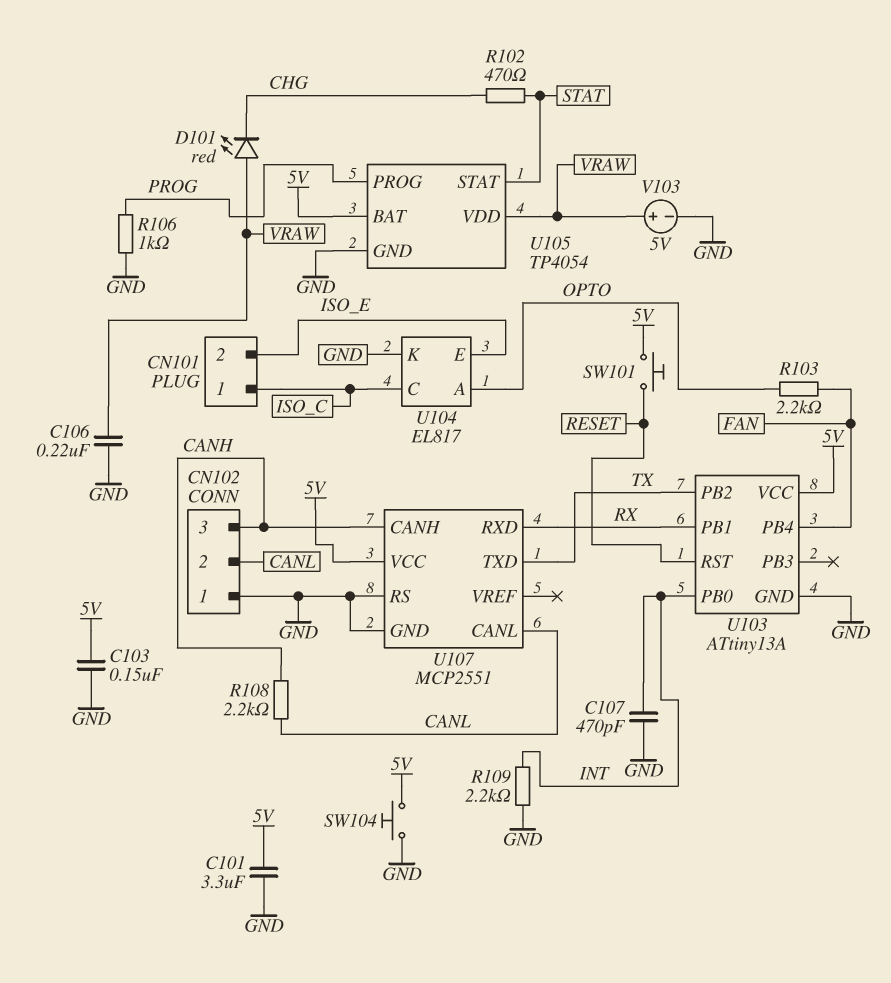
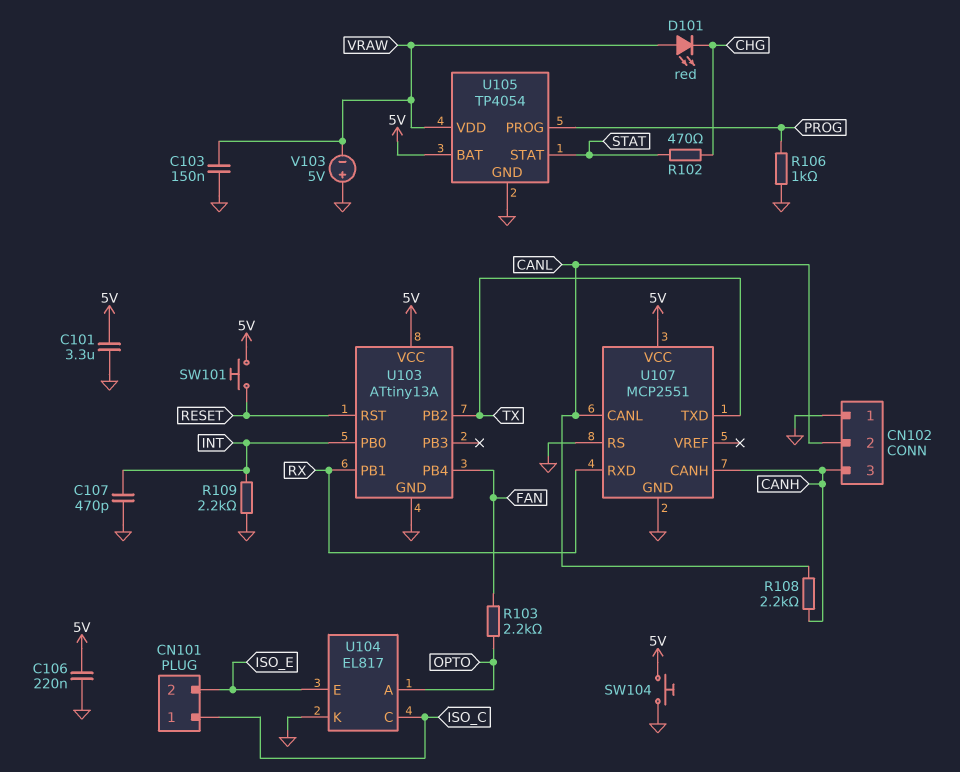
C103: 150nF (5V, GND) -> 150nF (GND, VRAW)
C106: 220nF (GND, VRAW) -> 220nF (5V, GND)
V103: 5V (plus VRAW, minus GND) -> 5V (plus GND, minus VRAW)

